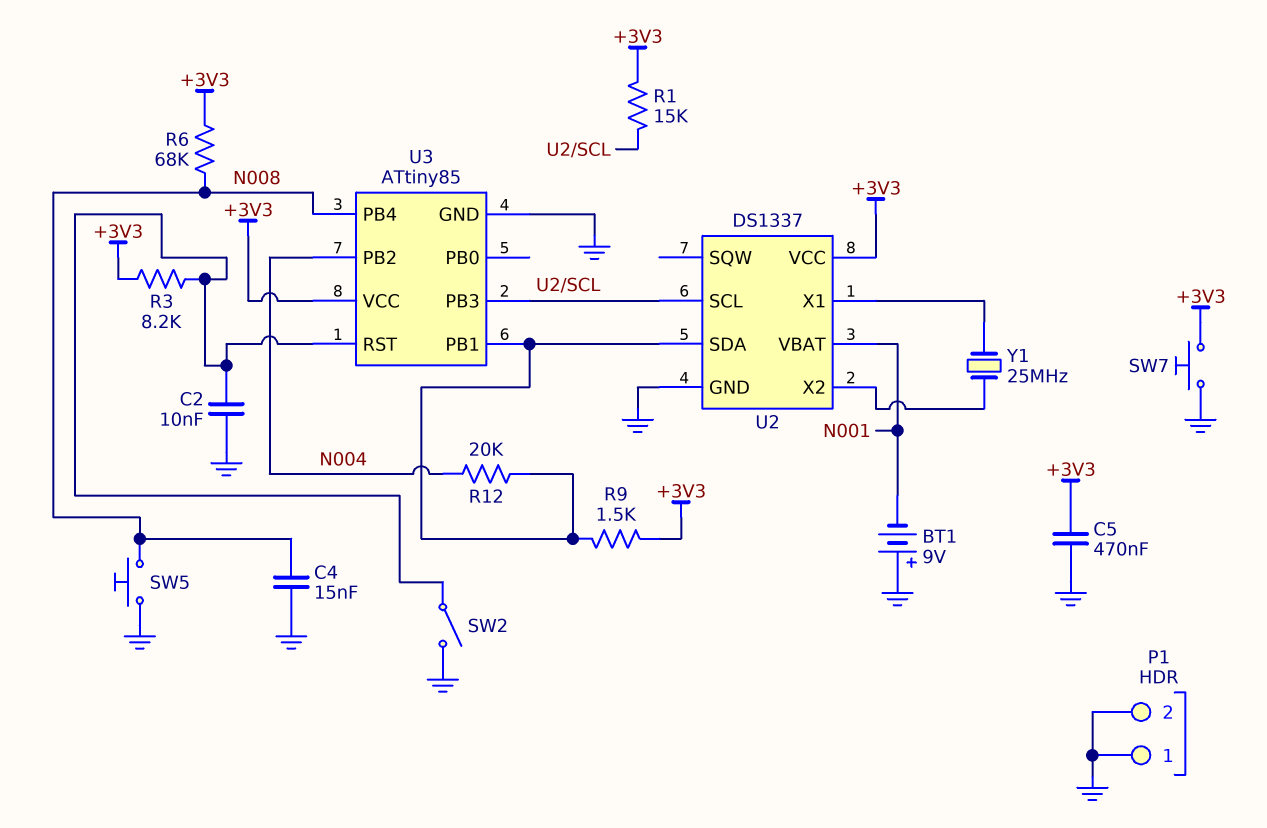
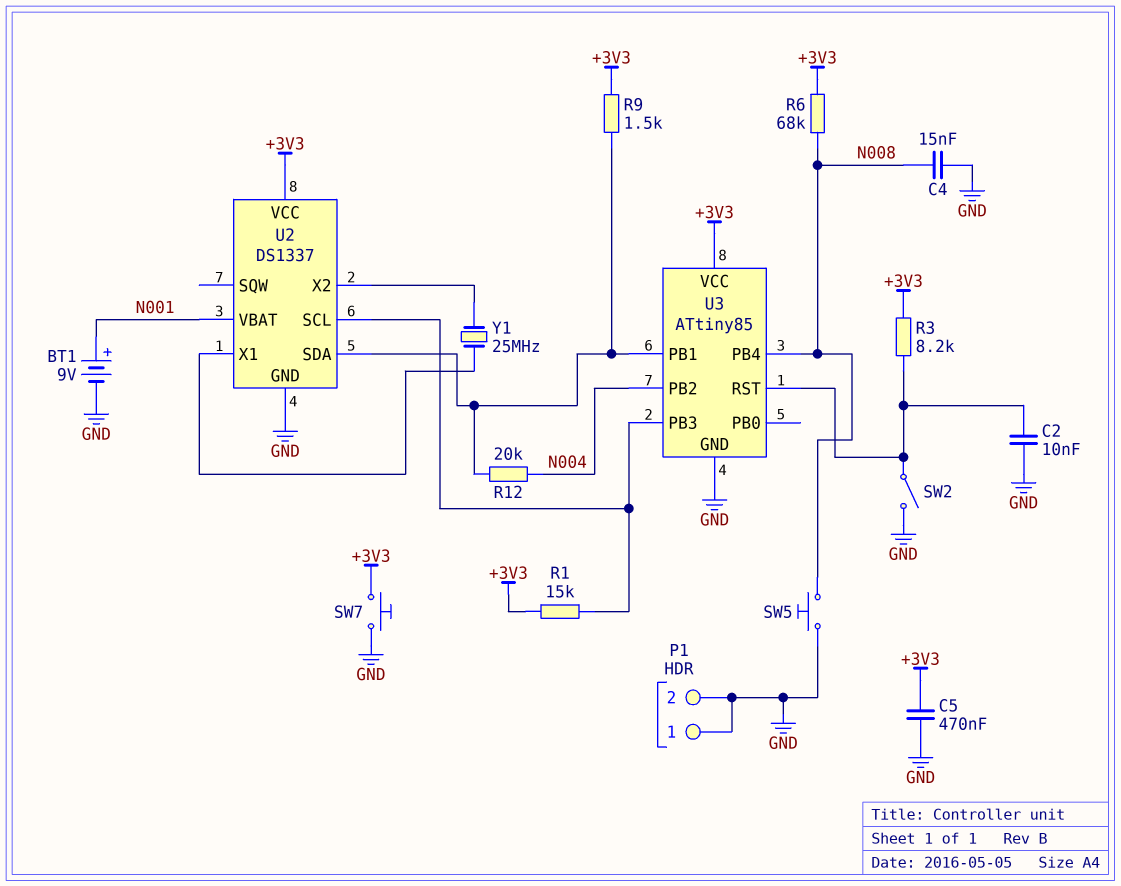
BT1: 9V (plus GND, minus N001) -> 9V (plus N001, minus GND)

